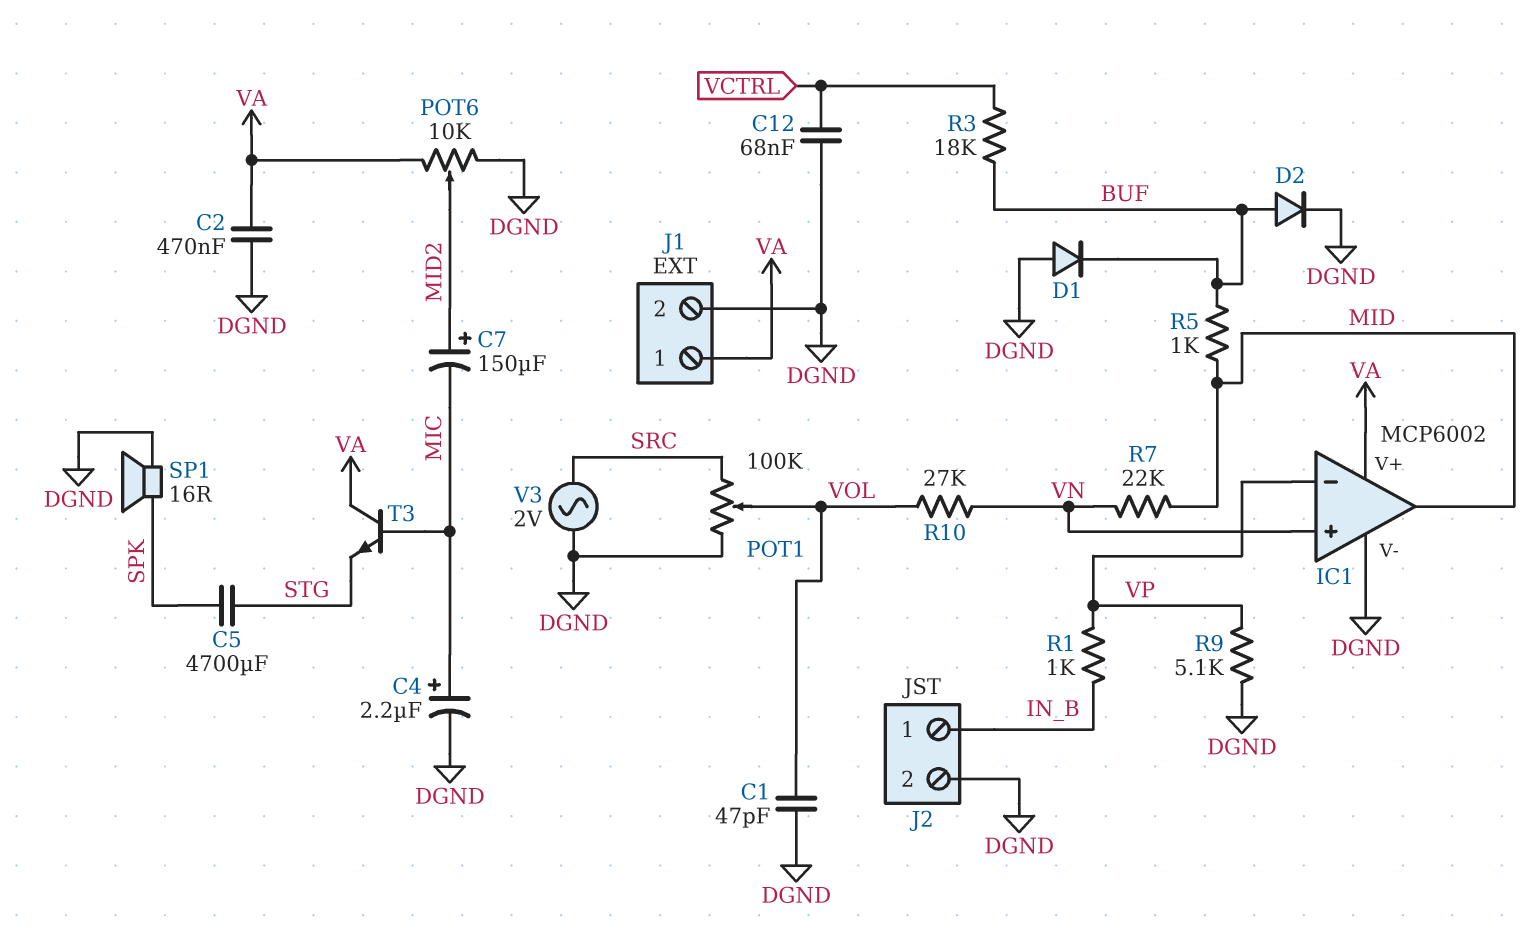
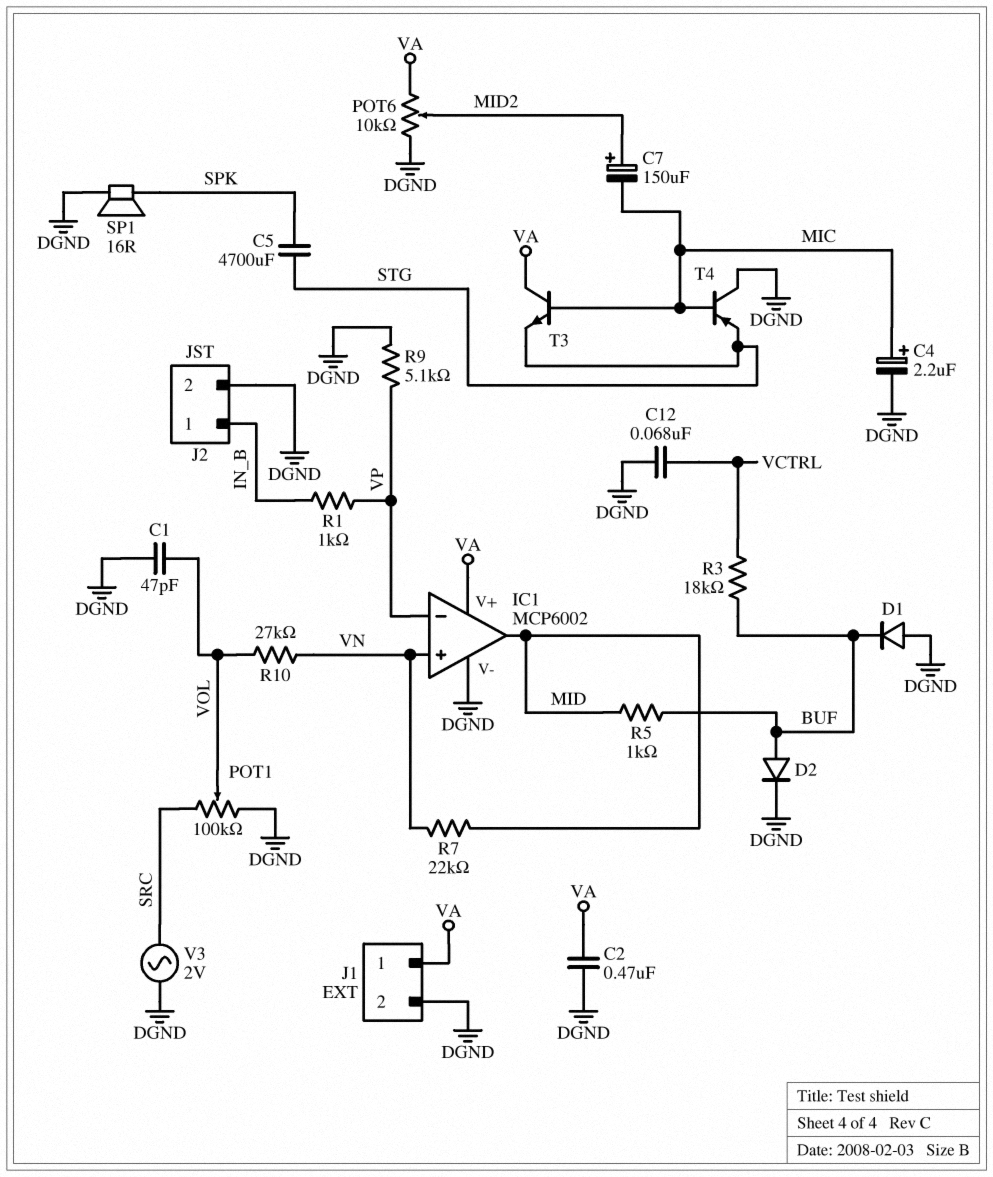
T4: none -> PNP (B MIC, C DGND, E STG)

